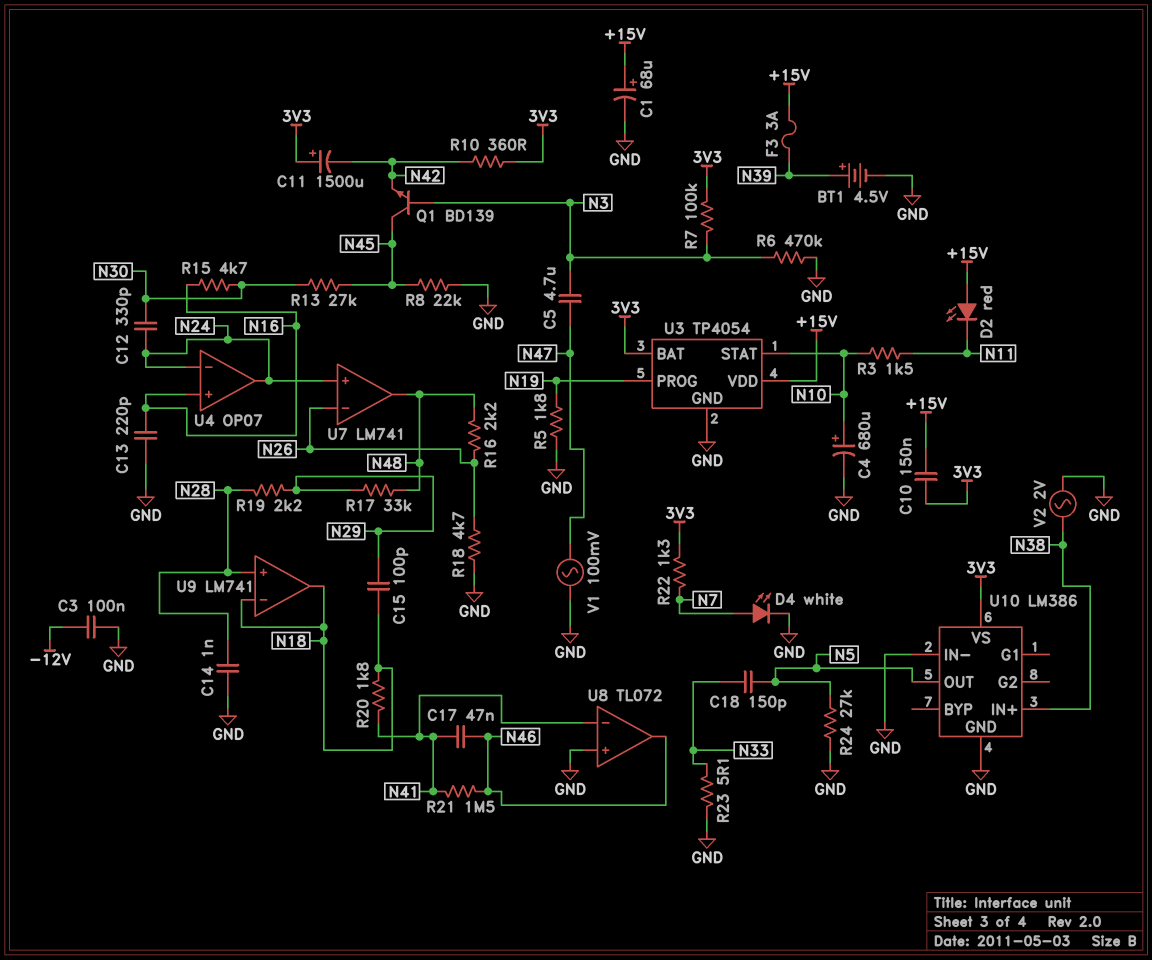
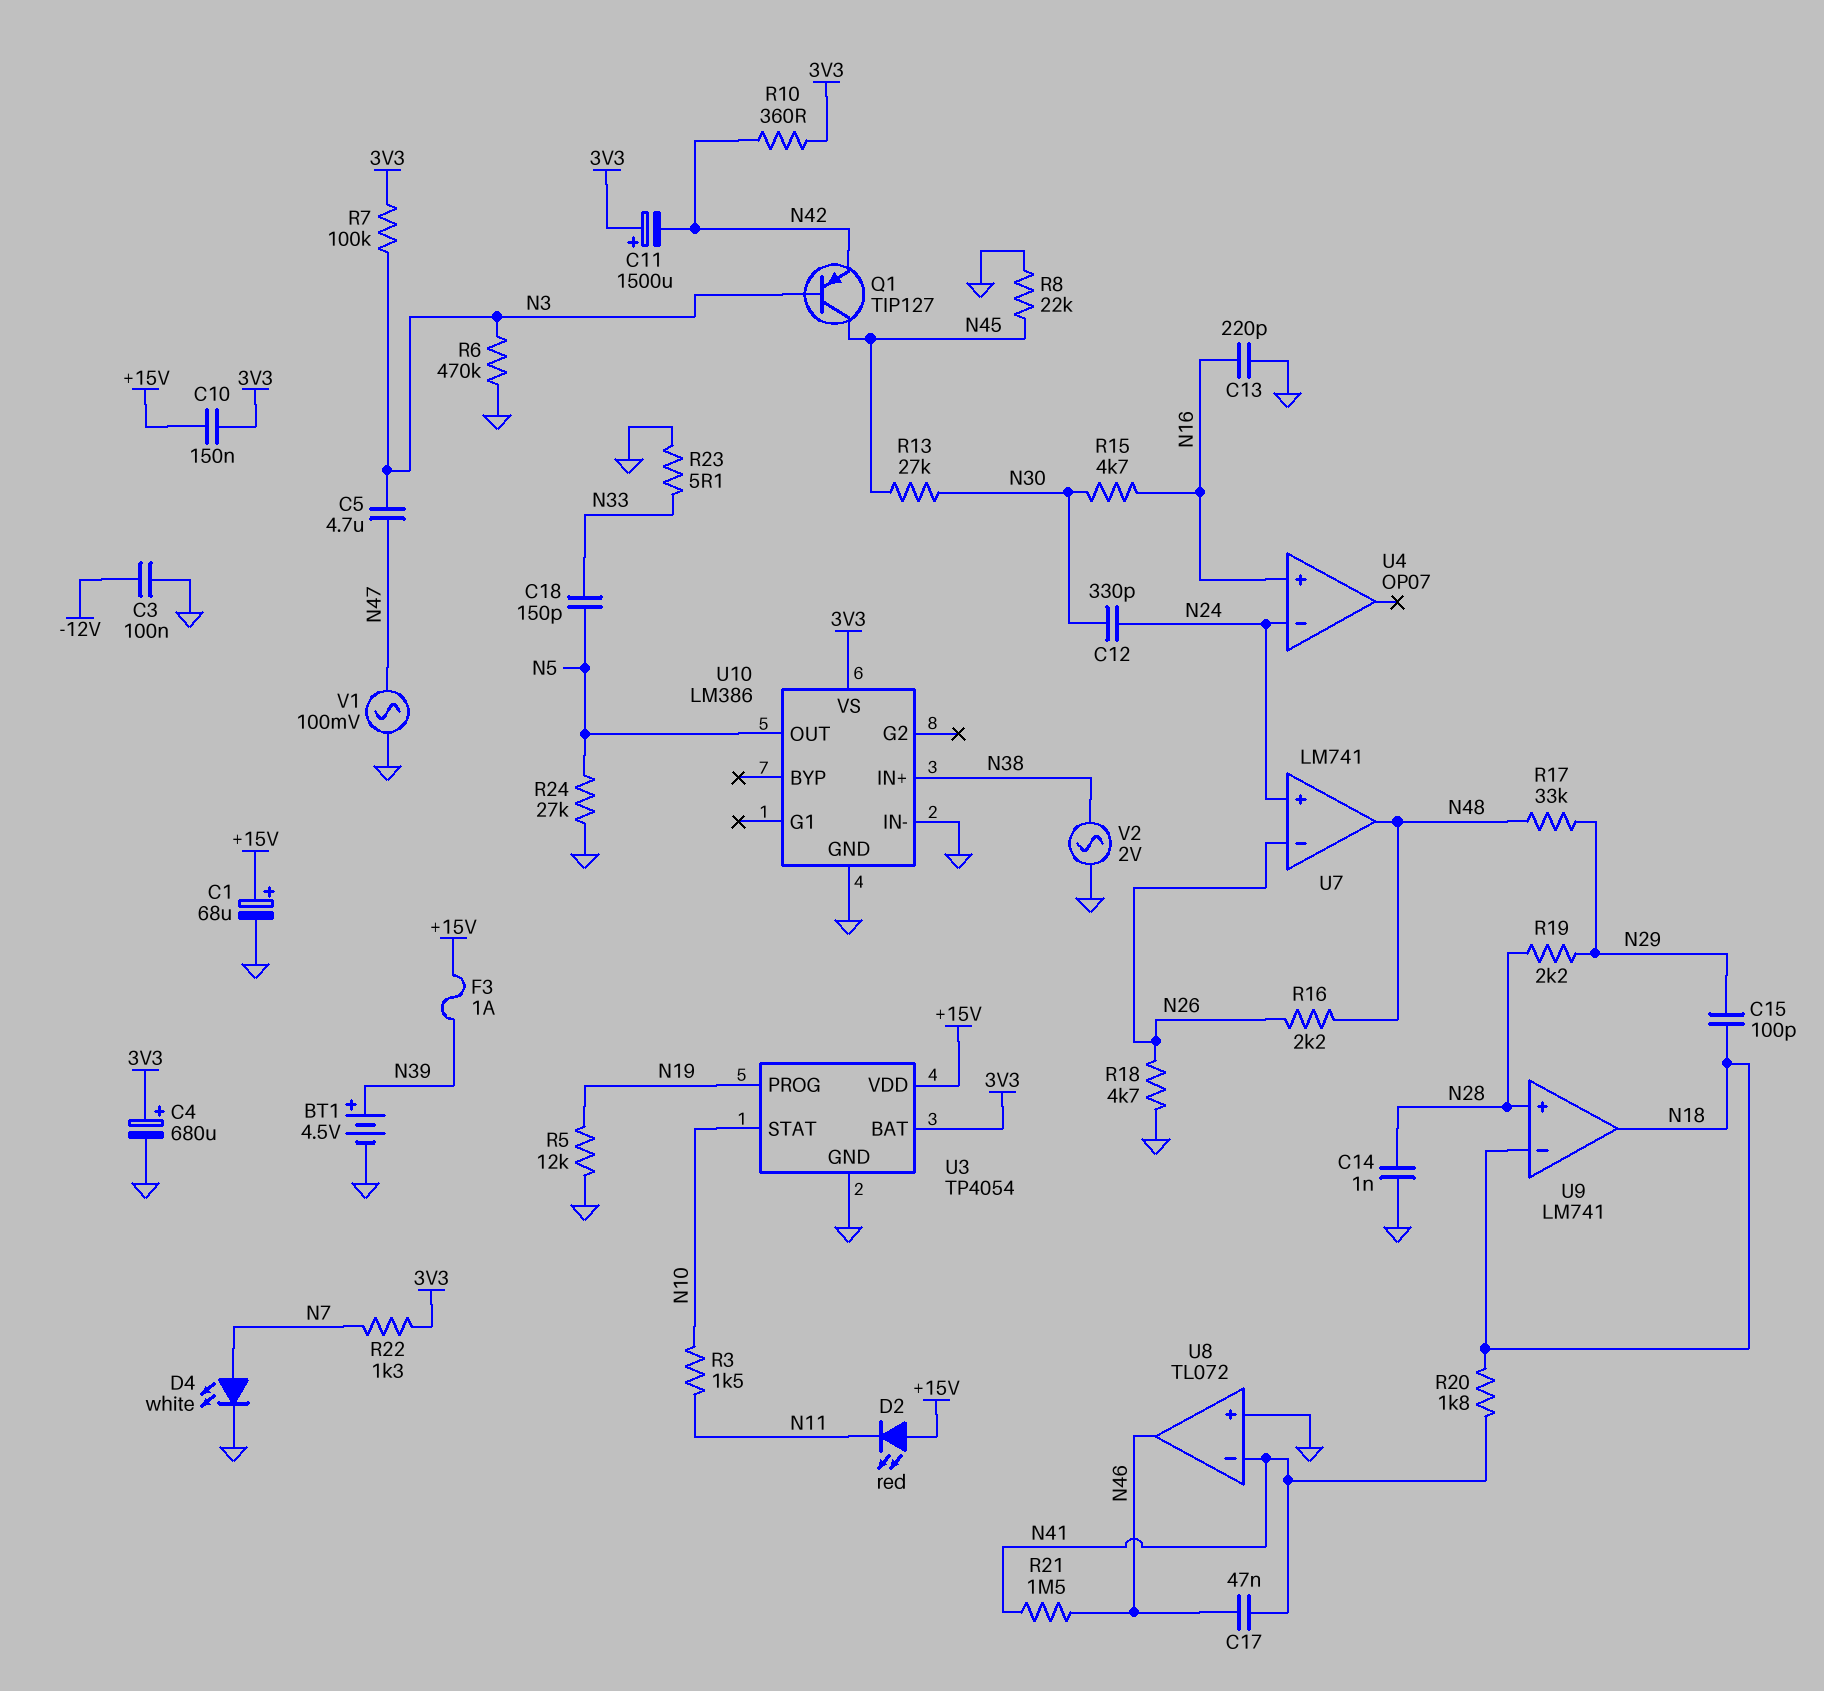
C4: 680uF (plus N10, minus GND) -> 680uF (plus 3V3, minus GND)
F3: 3A (+15V, N39) -> 1A (+15V, N39)
Q1: NPN BD139 (B N3, C N45, E N42) -> PNP TIP127 (B N3, C N45, E N42)
R5: 1.8k (GND, N19) -> 12k (GND, N19)
U4 pin out: N24 -> none

